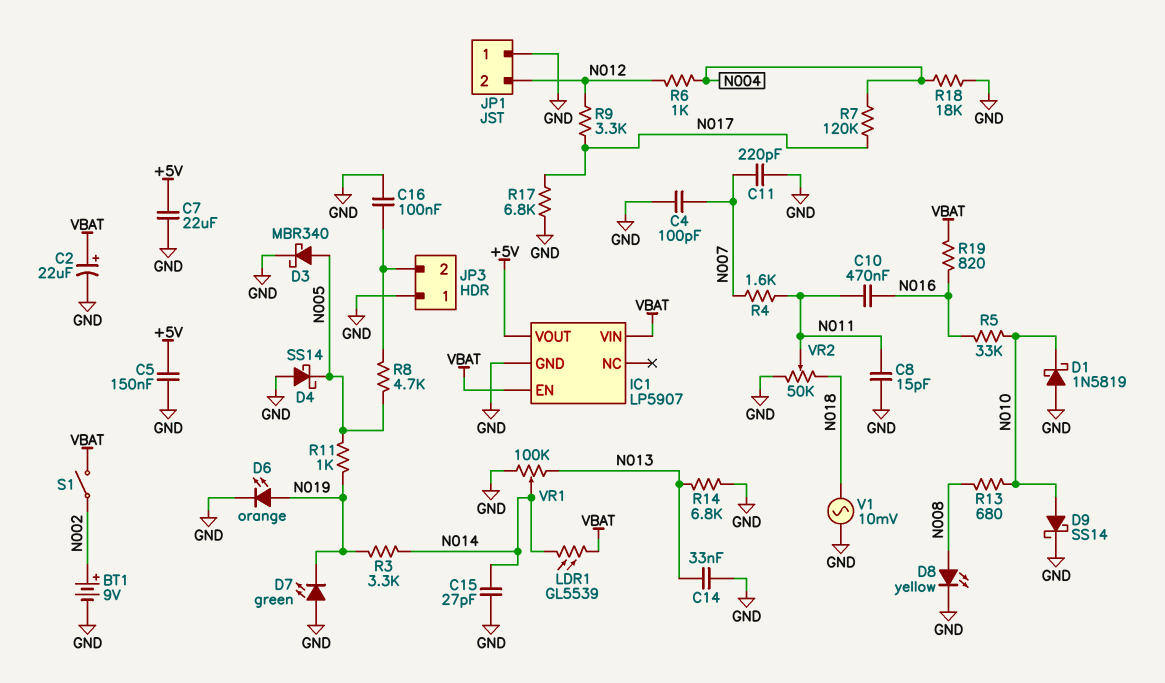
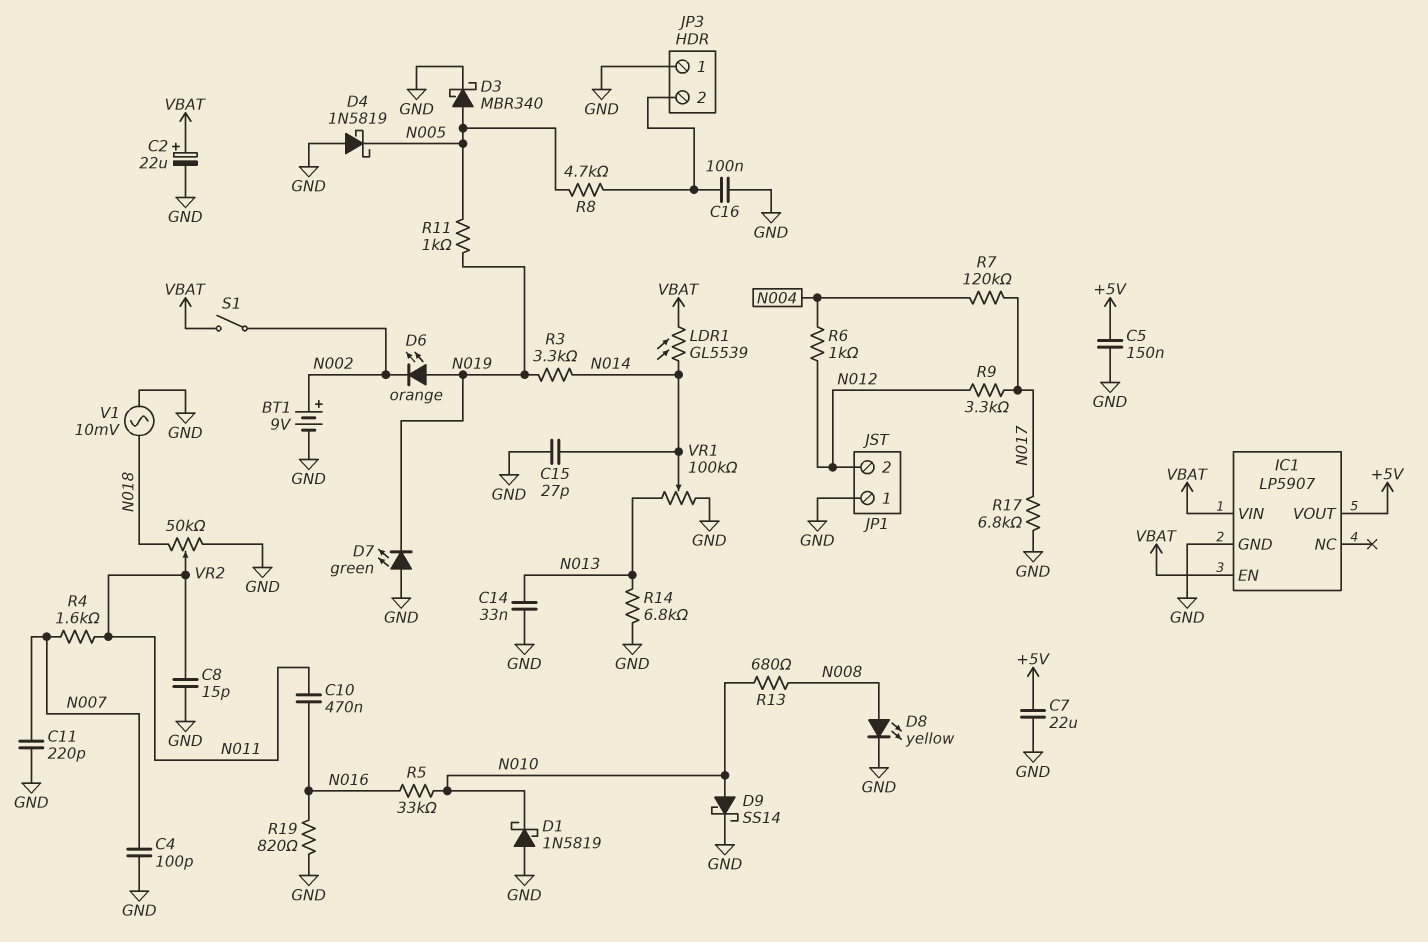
D4: schottky SS14 (A GND, K N005) -> schottky 1N5819 (A GND, K N005)
D6: LED orange (A N019, K GND) -> LED orange (A N019, K N002)
R18: 18k (GND, N004) -> none
R19: 820 (N016, VBAT) -> 820 (GND, N016)

